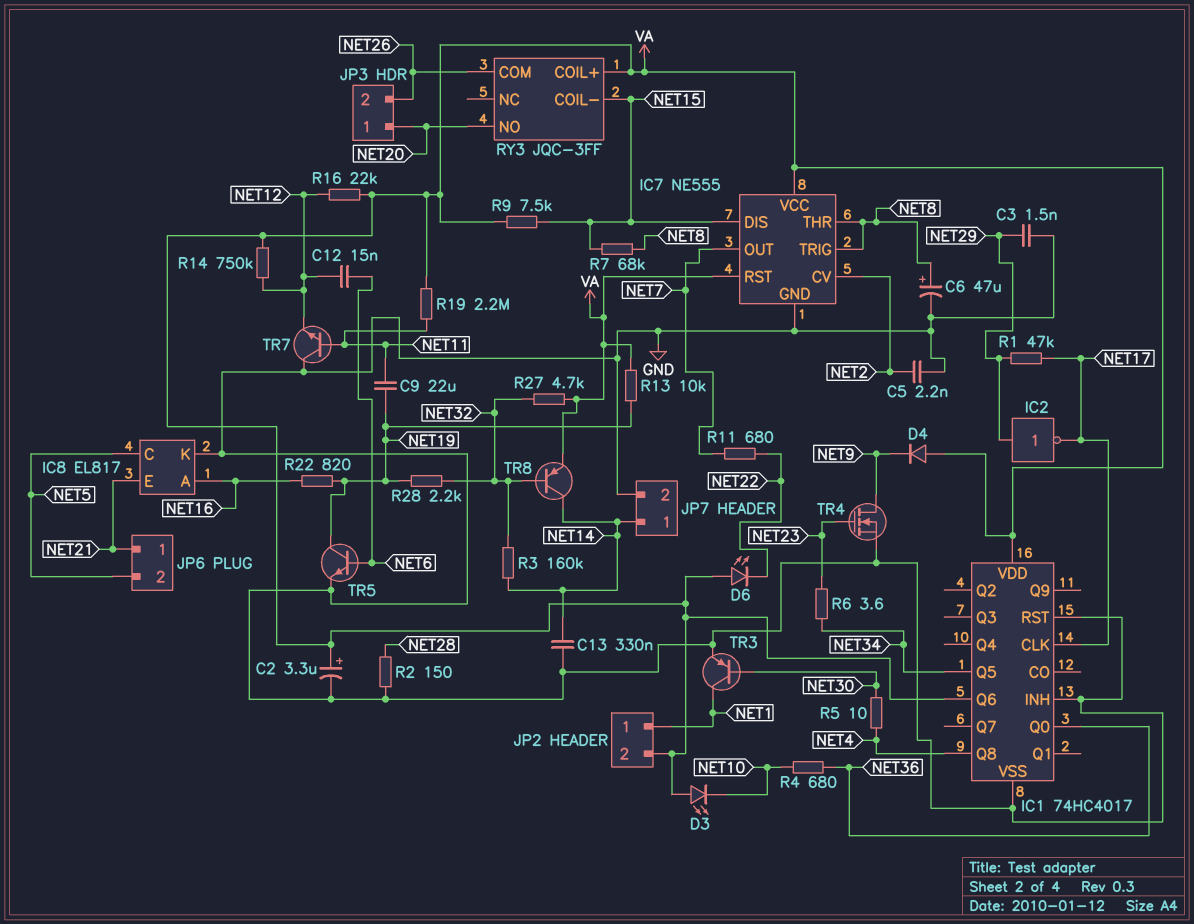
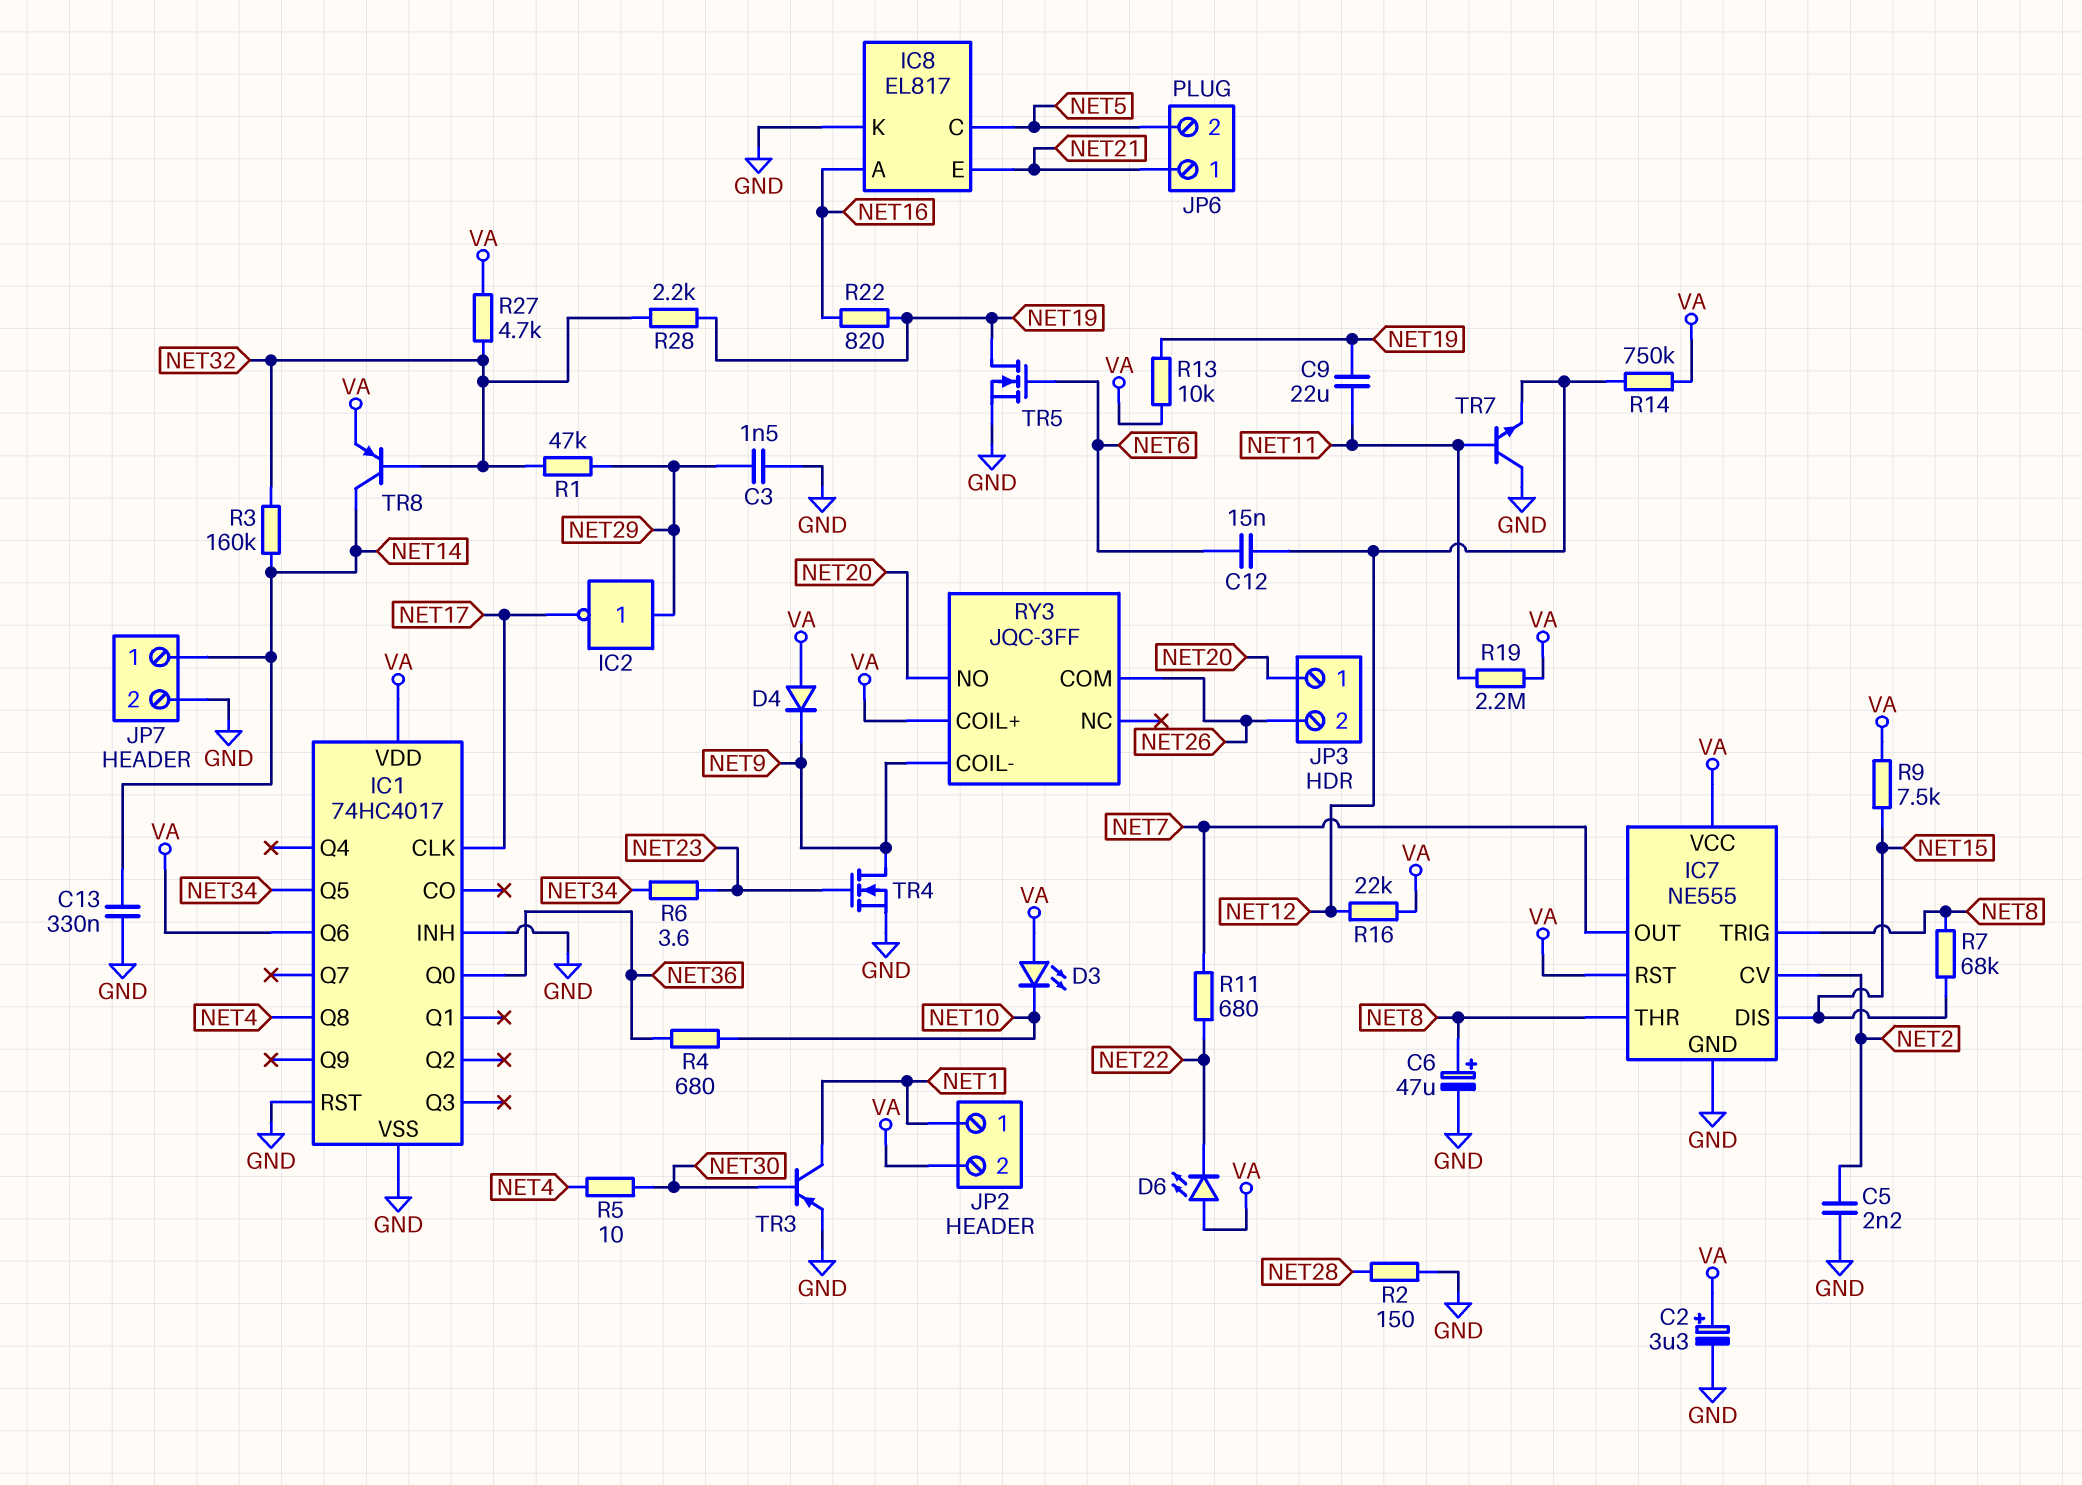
R1: 47k (NET17, NET29) -> 47k (NET29, NET32)
RY3 pin COIL-: NET15 -> NET9
TR5: NPN (B NET6, C NET19, E GND) -> NMOS (G NET6, D NET19, S GND)

